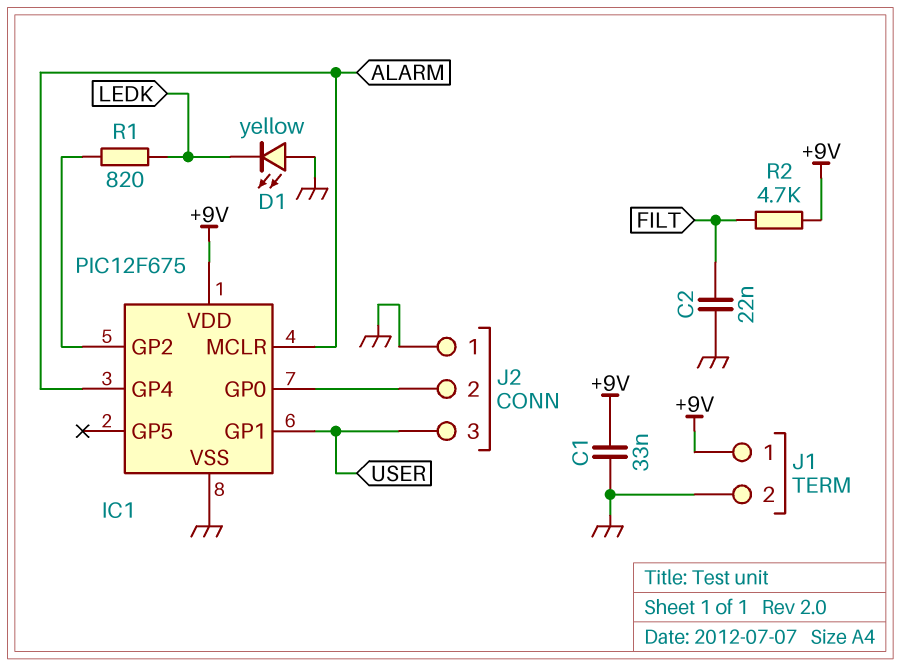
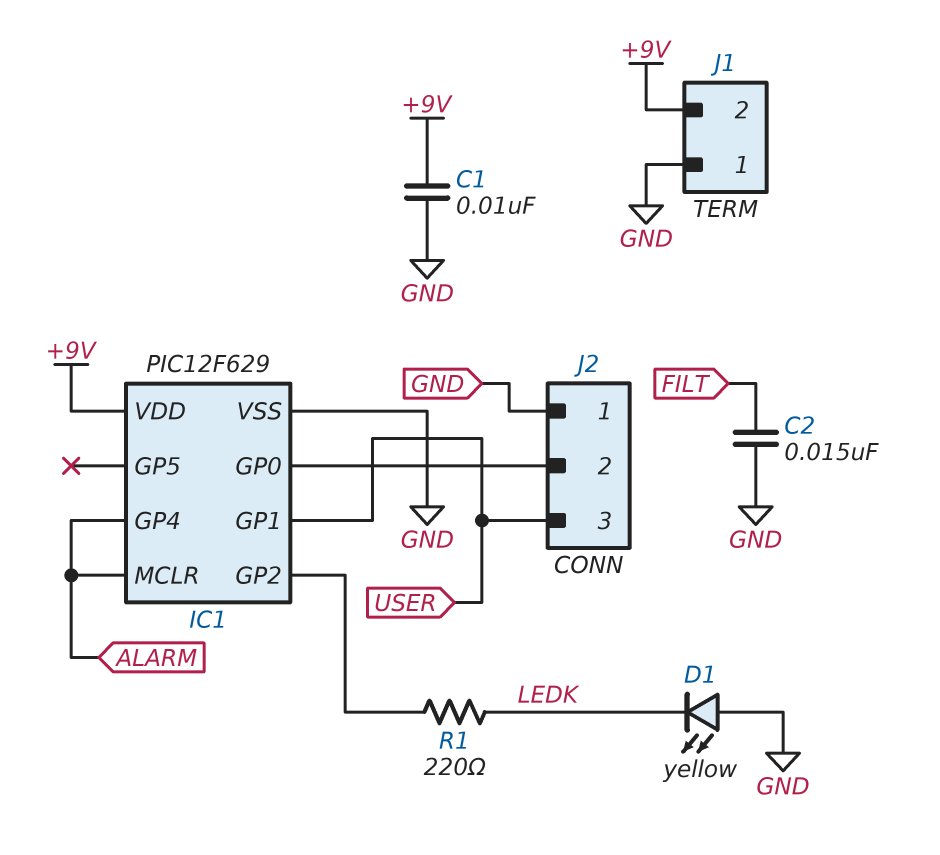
C1: 33nF (+9V, GND) -> 10nF (+9V, GND)
C2: 22nF (FILT, GND) -> 15nF (FILT, GND)
IC1: PIC12F675 -> PIC12F629
J1 pin 1: +9V -> GND
J1 pin 2: GND -> +9V
R1: 820 (IC1/GP2, LEDK) -> 220 (IC1/GP2, LEDK)
R2: 4.7k (+9V, FILT) -> none

